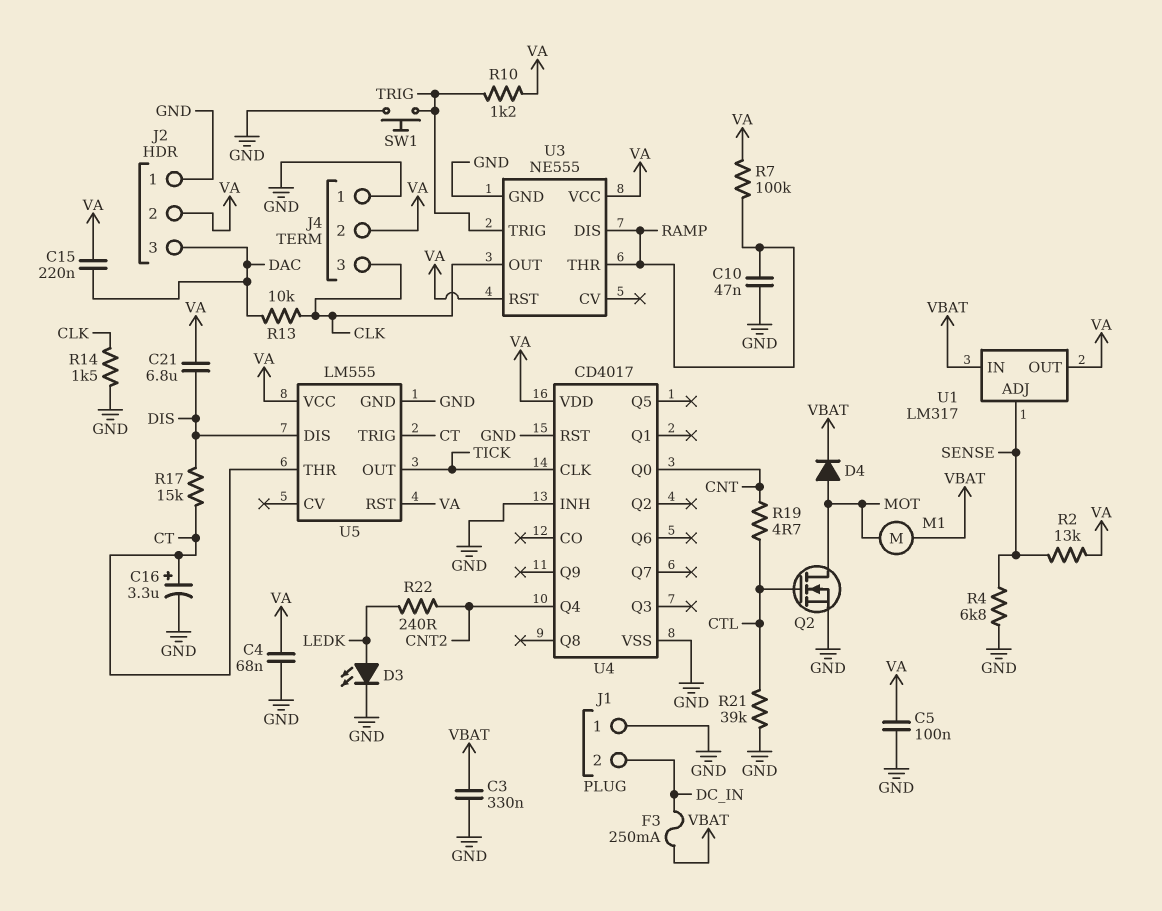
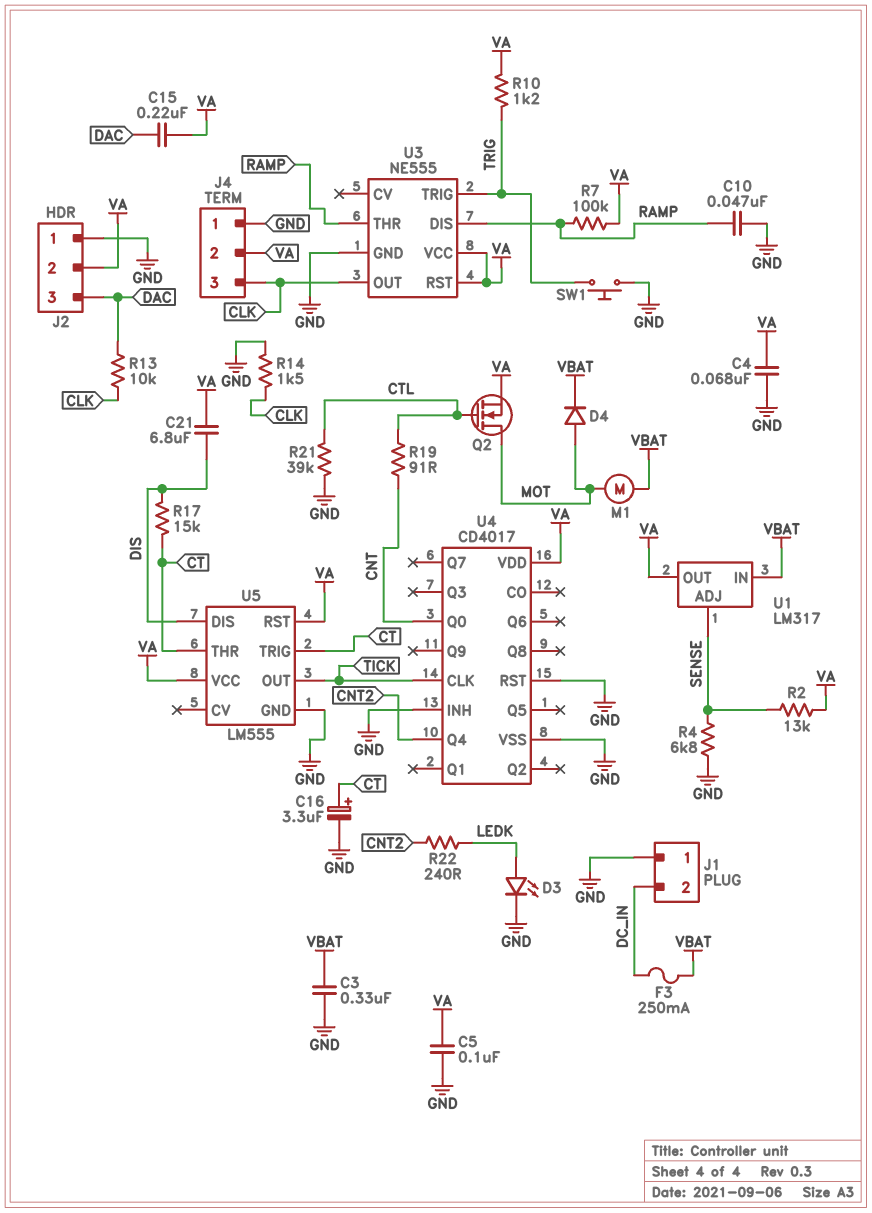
Q2: NMOS (G CTL, D MOT, S GND) -> NMOS (G CTL, D MOT, S VA)
R19: 4.7 (CNT, CTL) -> 91 (CNT, CTL)

